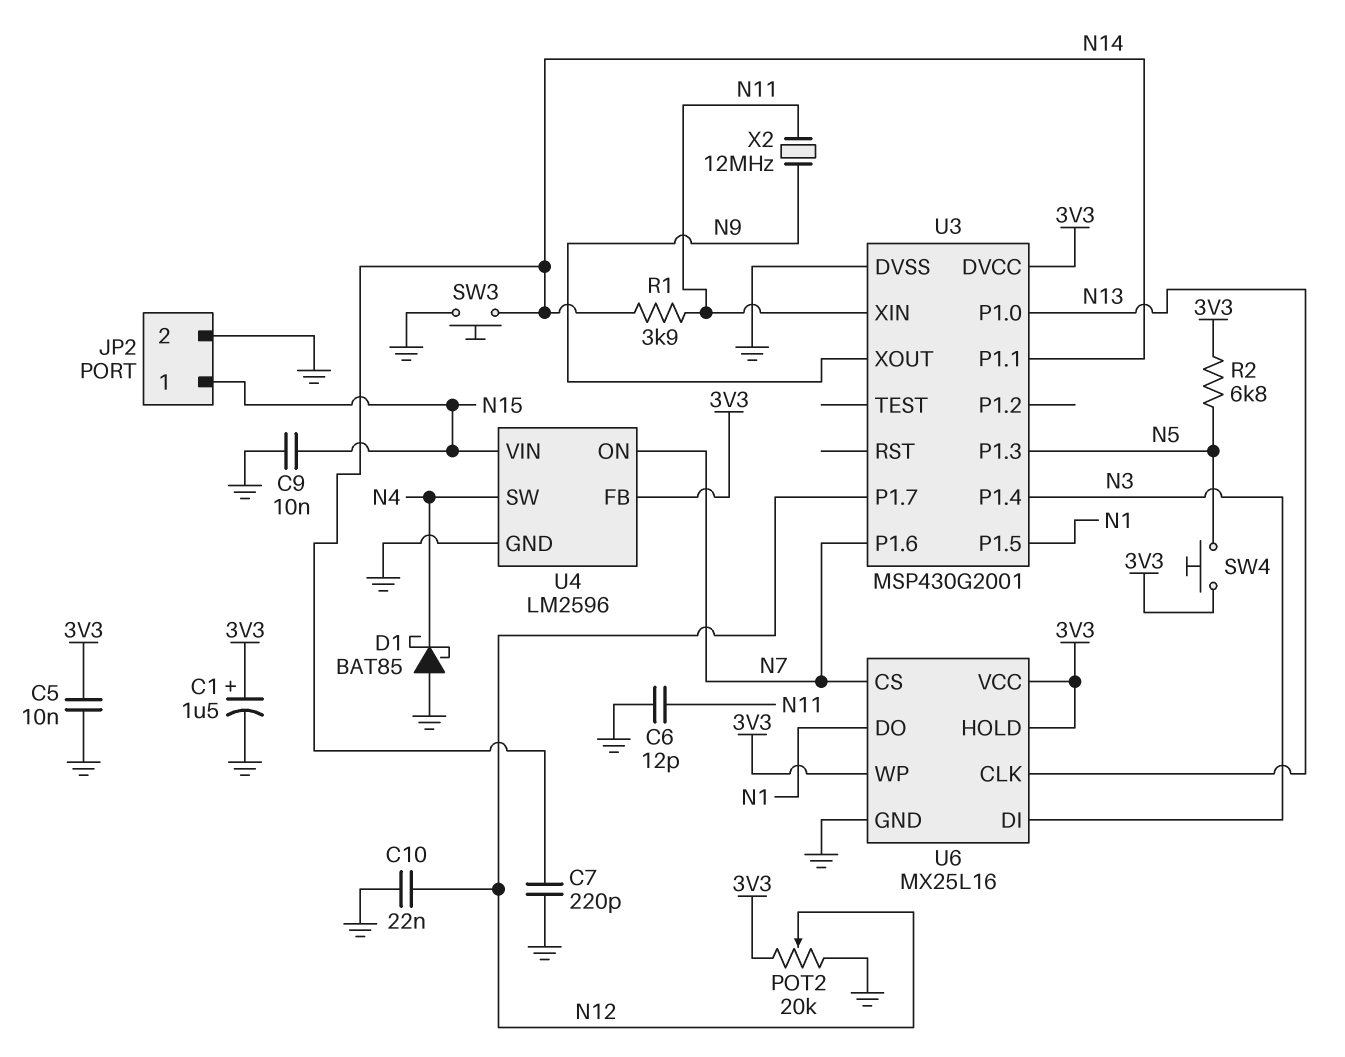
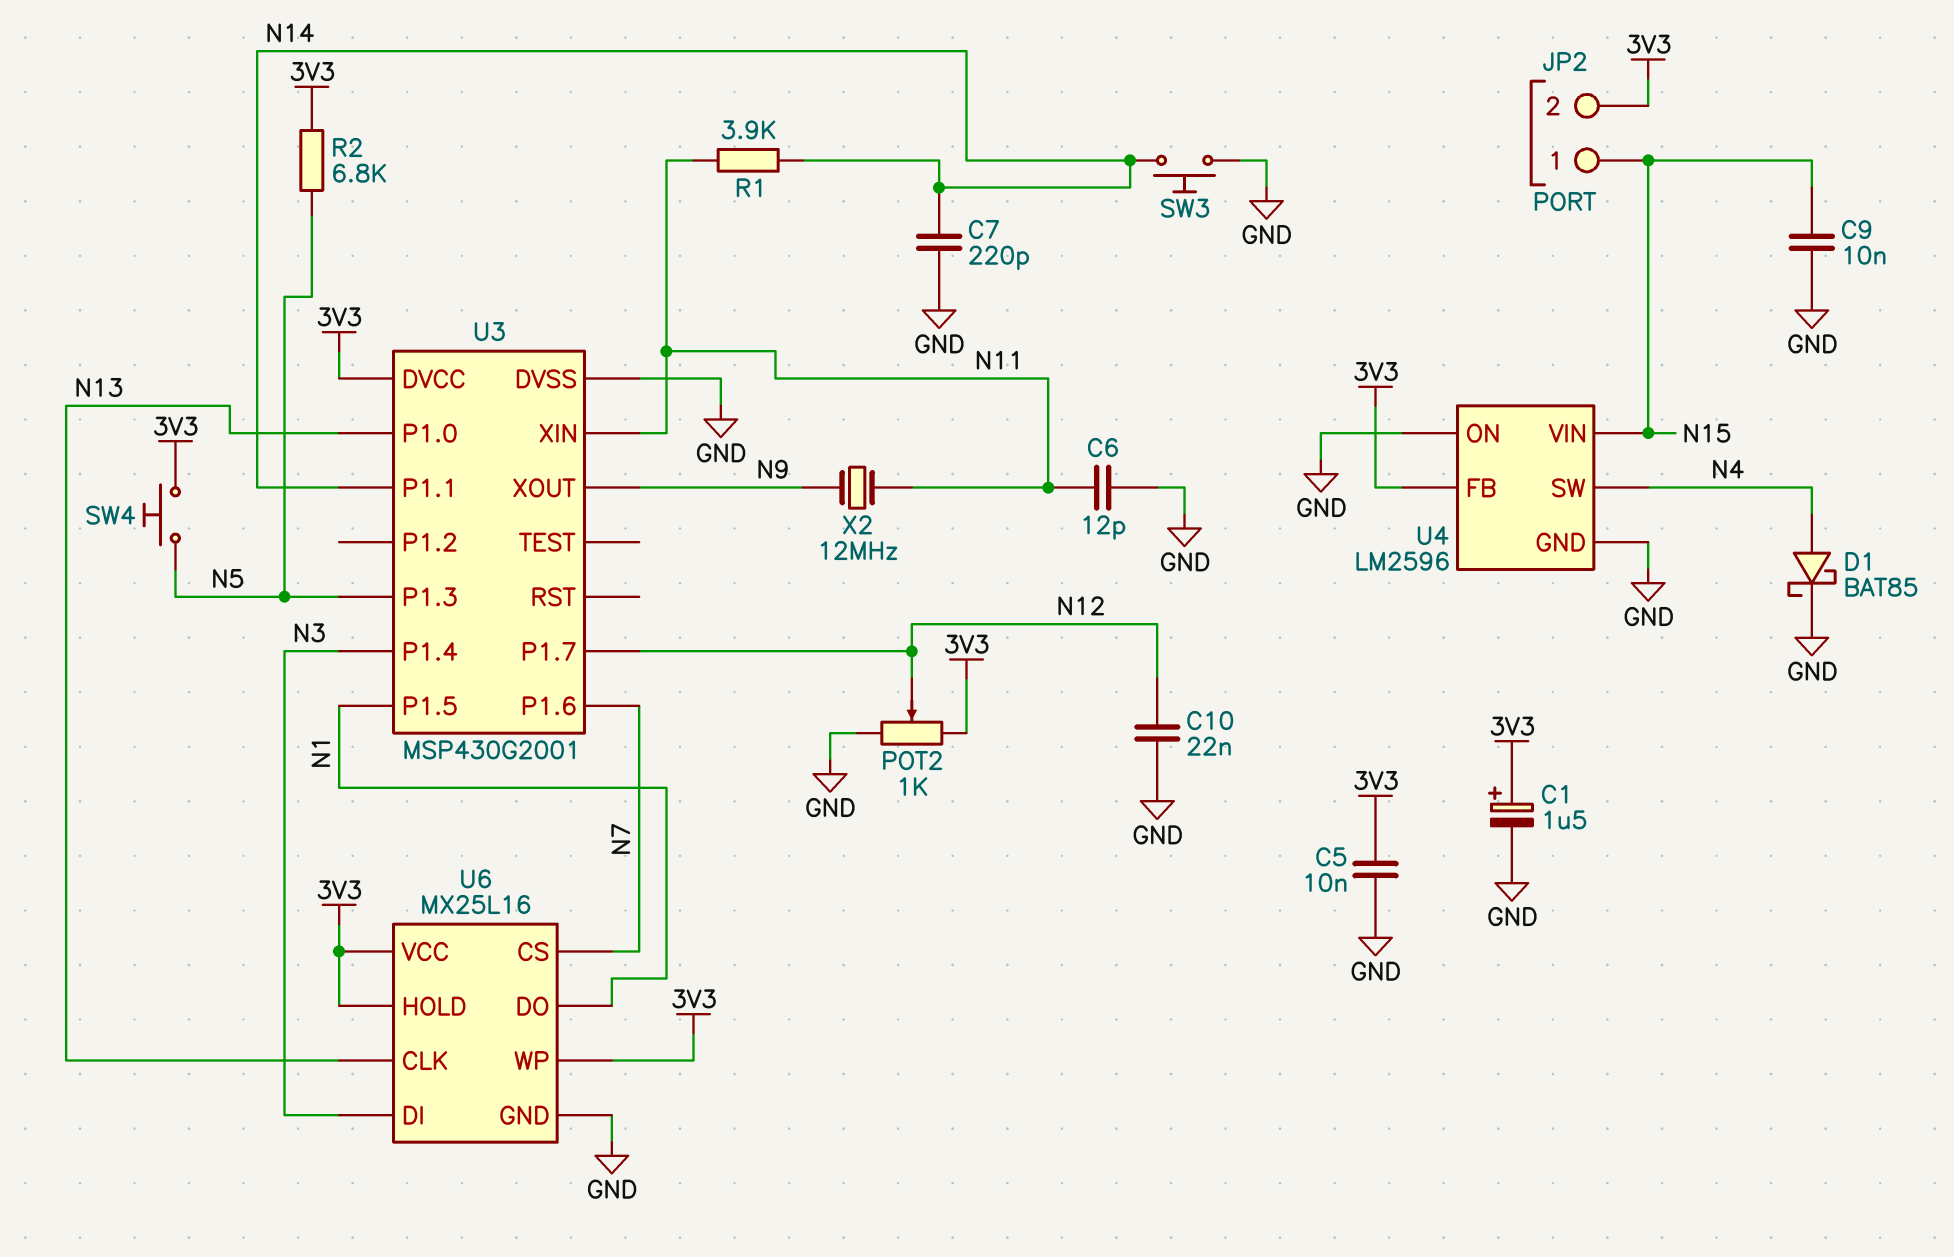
D1: schottky BAT85 (A GND, K N4) -> schottky BAT85 (A N4, K GND)
JP2 pin 2: GND -> 3V3
POT2: 20k (3V3, GND, wiper N12) -> 1k (3V3, GND, wiper N12)
U4 pin ON: N7 -> GND

